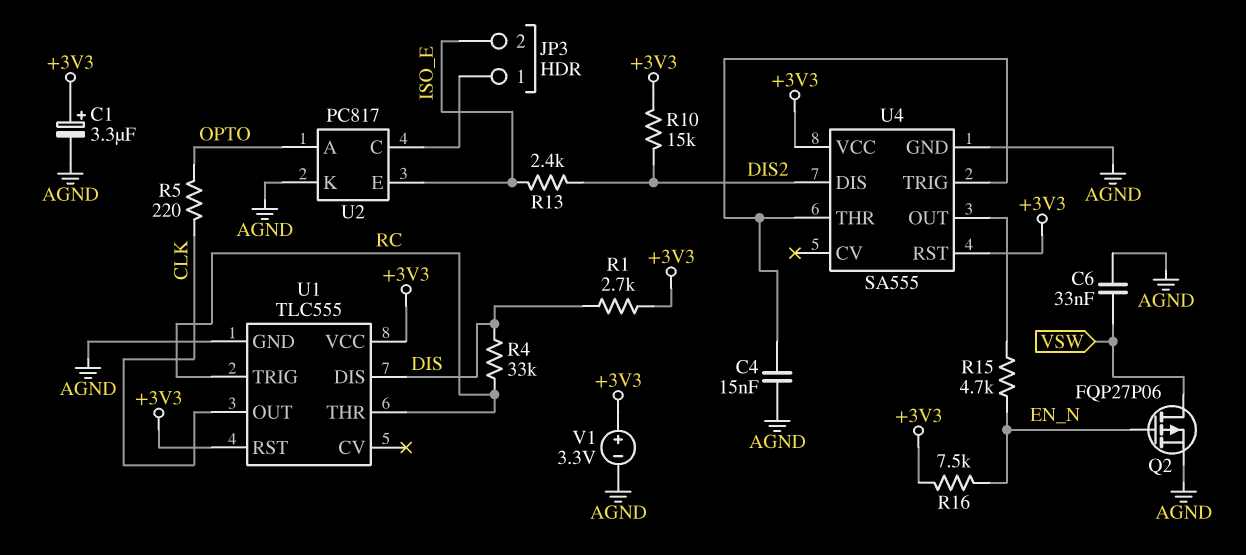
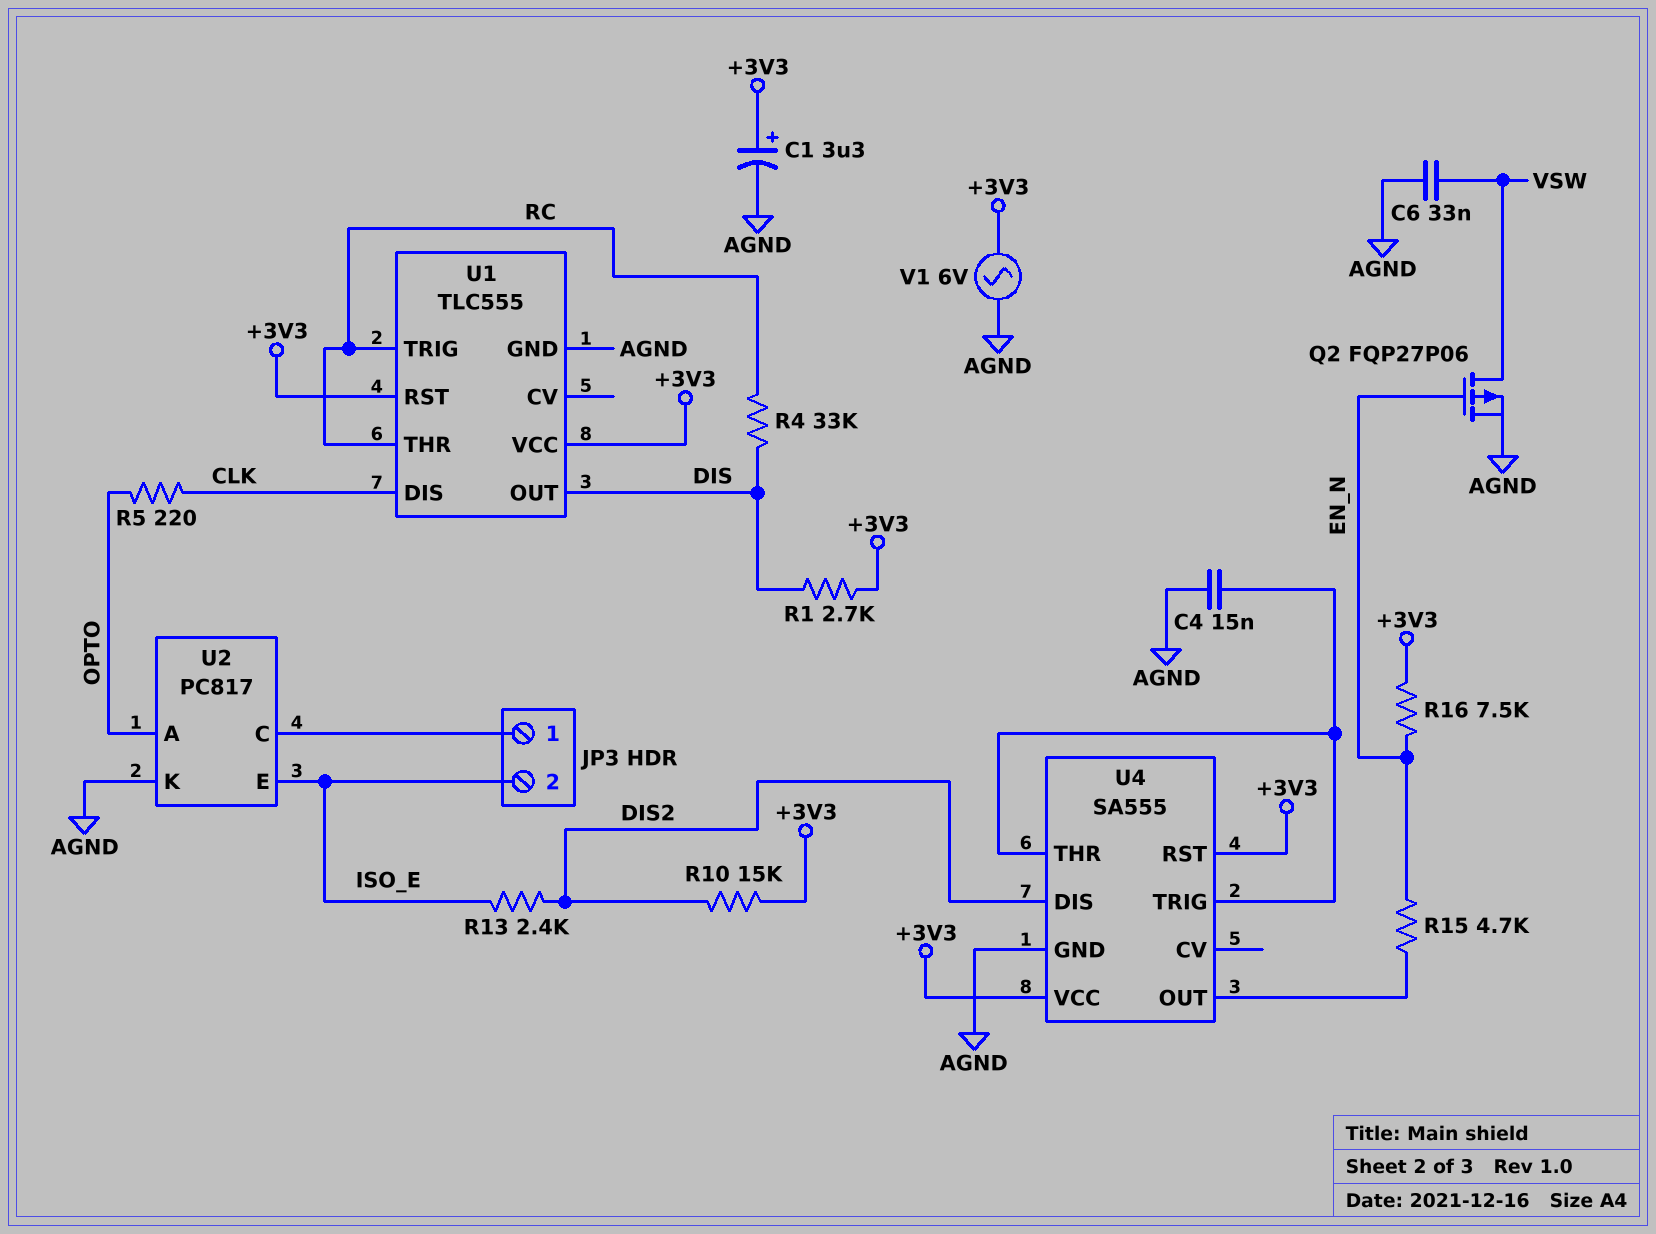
U1 pin DIS: DIS -> CLK
U1 pin OUT: CLK -> DIS
V1: 3.3V (plus +3V3, minus AGND) -> AC 6V (+3V3, AGND)

